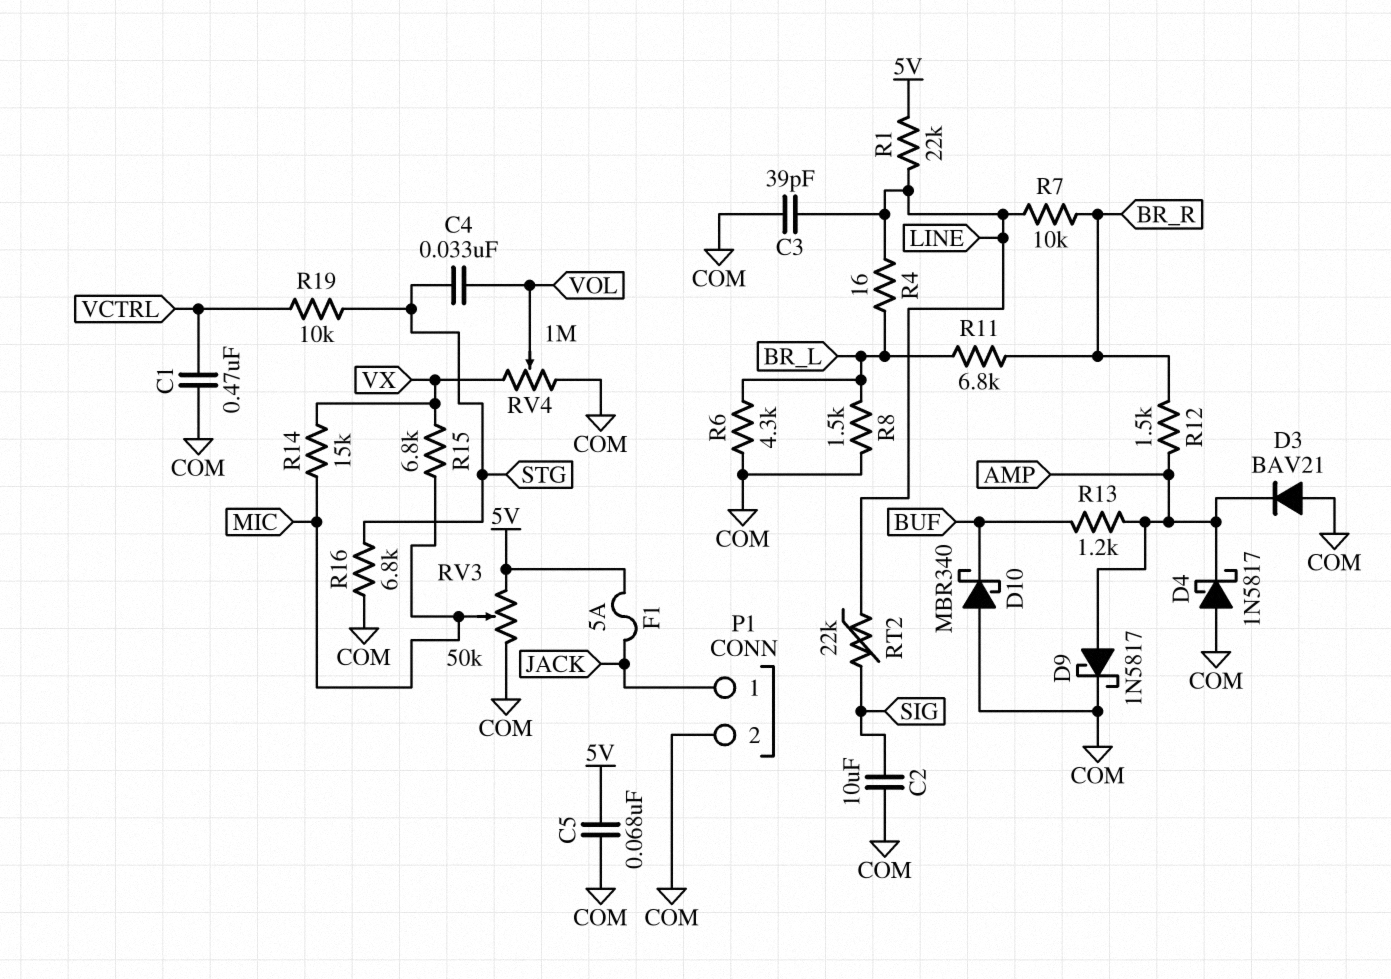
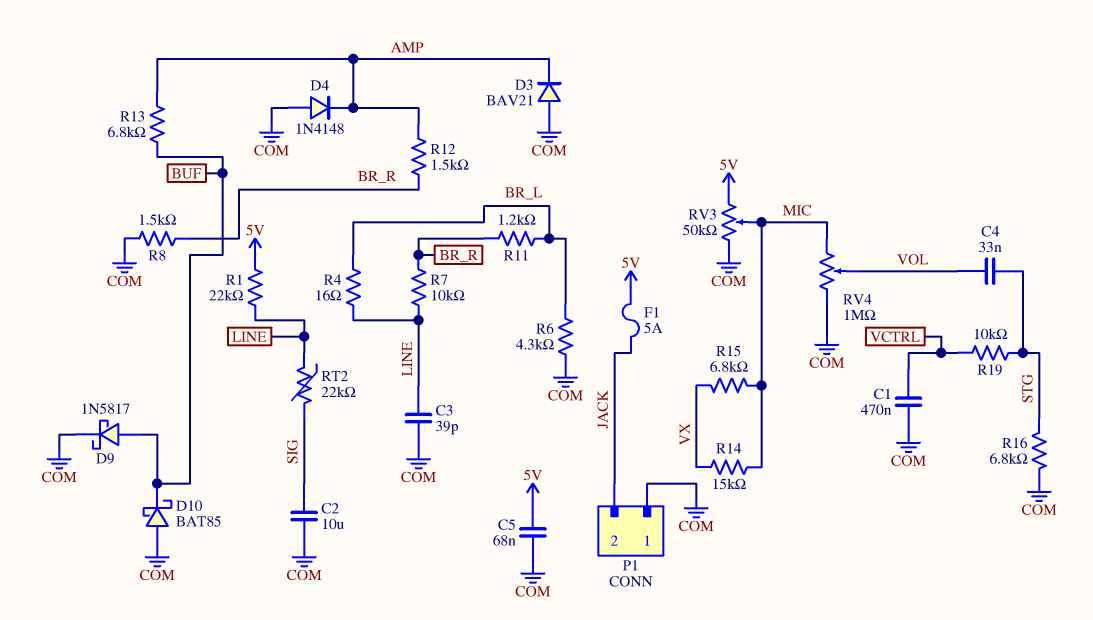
D4: schottky 1N5817 (A COM, K AMP) -> diode 1N4148 (A COM, K AMP)
D9: schottky 1N5817 (A AMP, K COM) -> schottky 1N5817 (A BUF, K COM)
D10: schottky MBR340 (A COM, K BUF) -> schottky BAT85 (A COM, K BUF)
P1 pin 1: JACK -> COM
P1 pin 2: COM -> JACK
R8: 1.5k (BR_L, COM) -> 1.5k (BR_R, COM)
R11: 6.8k (BR_L, BR_R) -> 1.2k (BR_L, BR_R)
R13: 1.2k (AMP, BUF) -> 6.8k (AMP, BUF)
RV4: 1M (COM, VX, wiper VOL) -> 1M (COM, MIC, wiper VOL)

